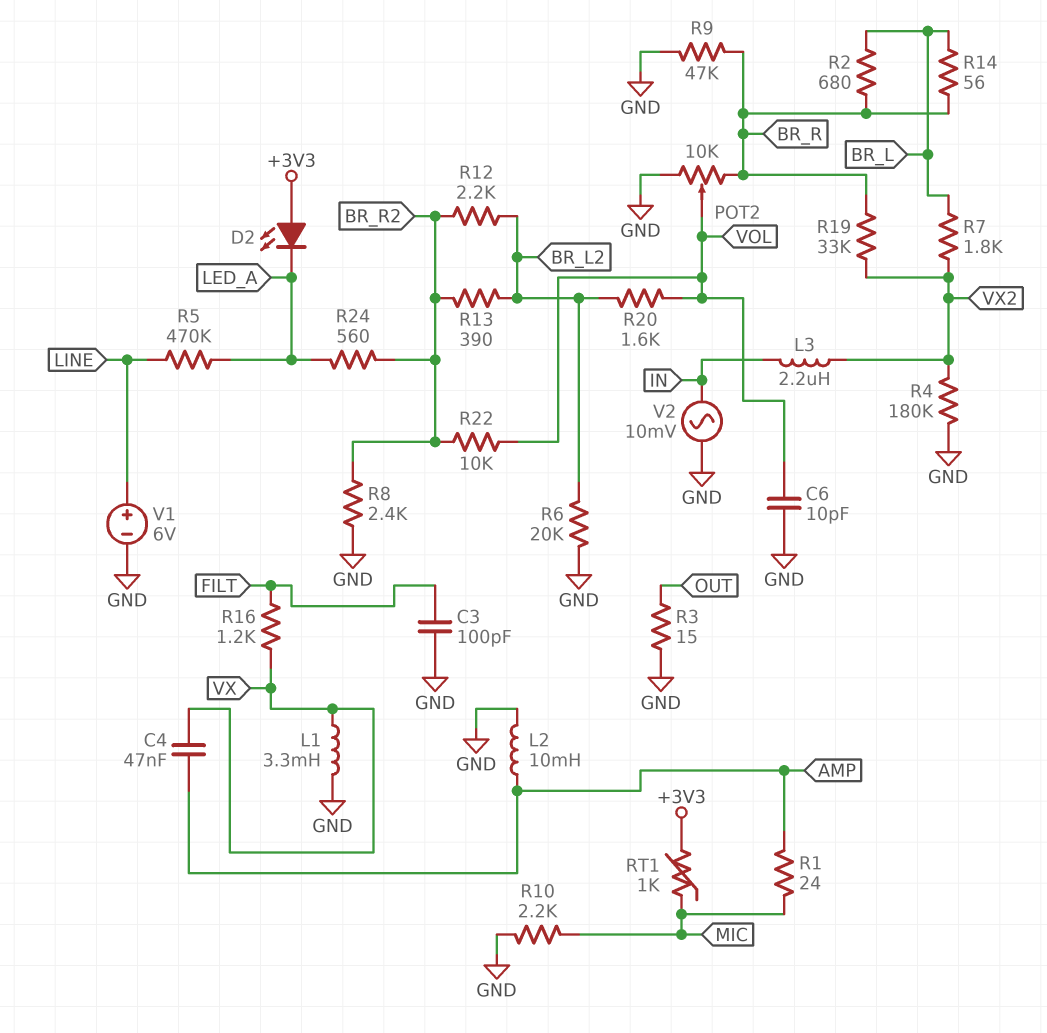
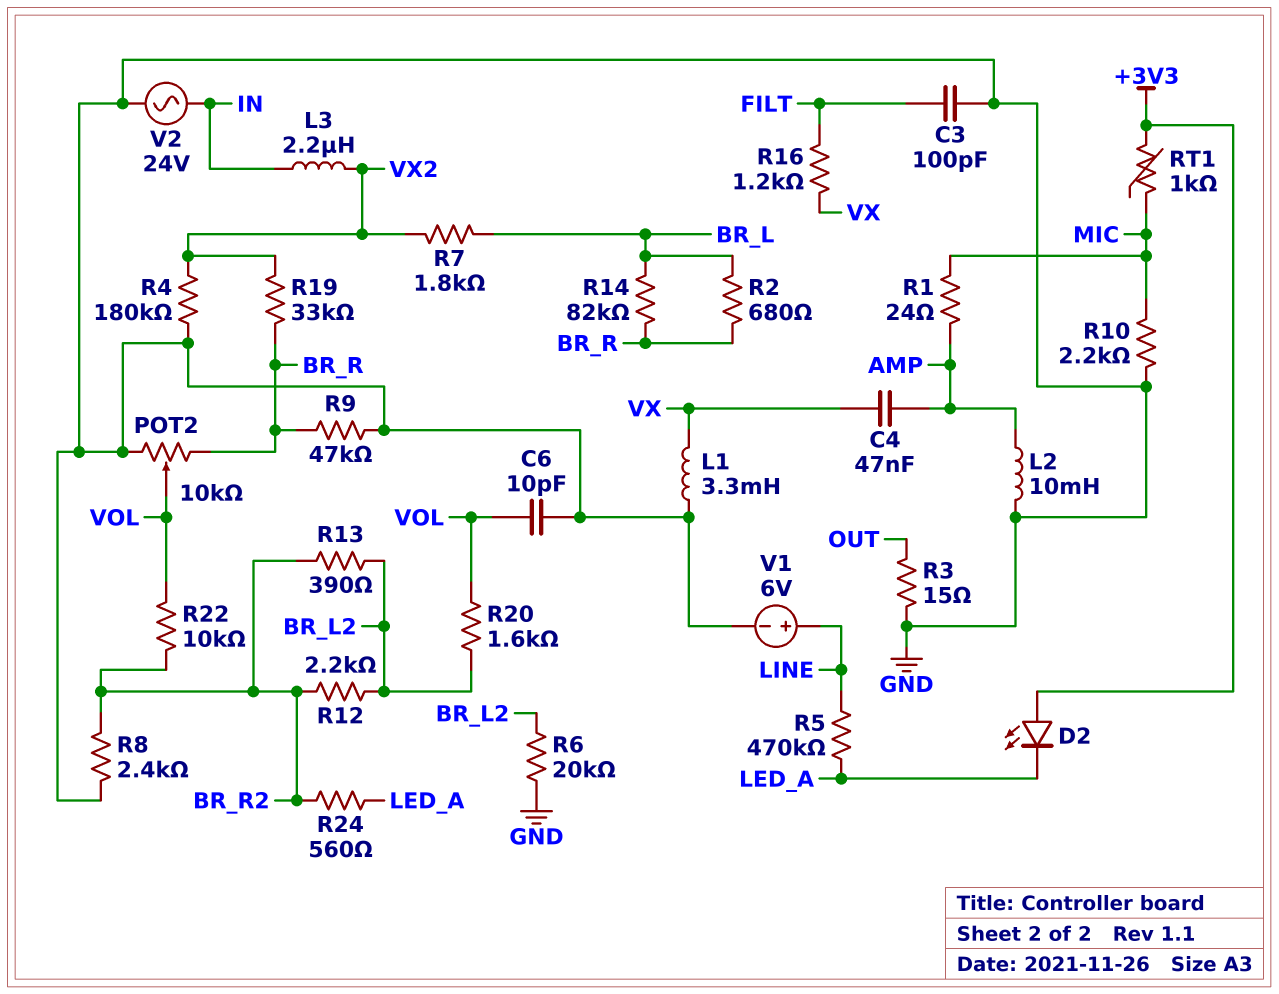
R14: 56 (BR_L, BR_R) -> 82k (BR_L, BR_R)
V2: AC 10mV (GND, IN) -> AC 24V (GND, IN)

